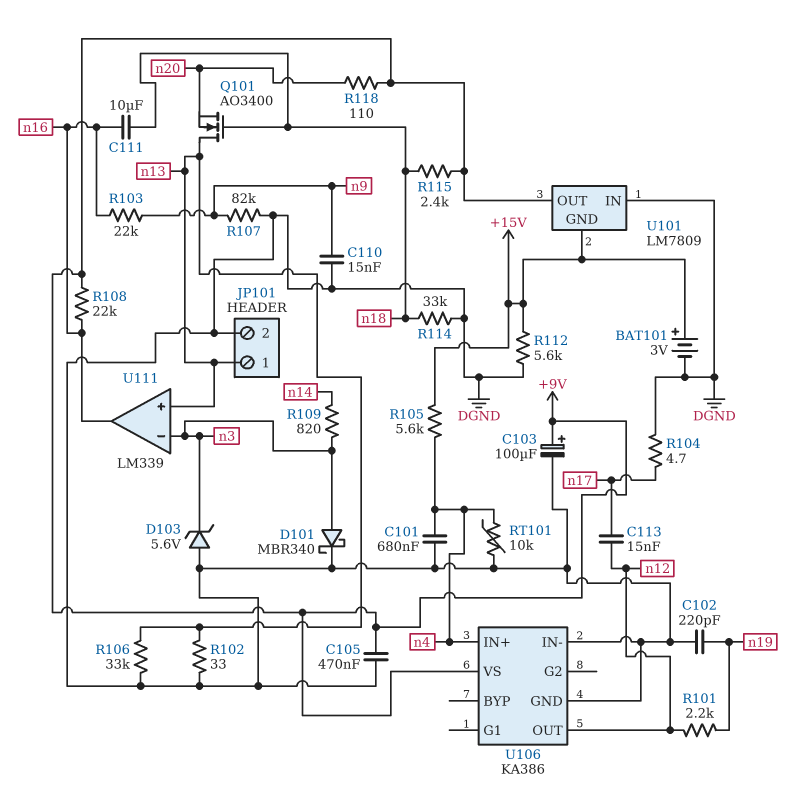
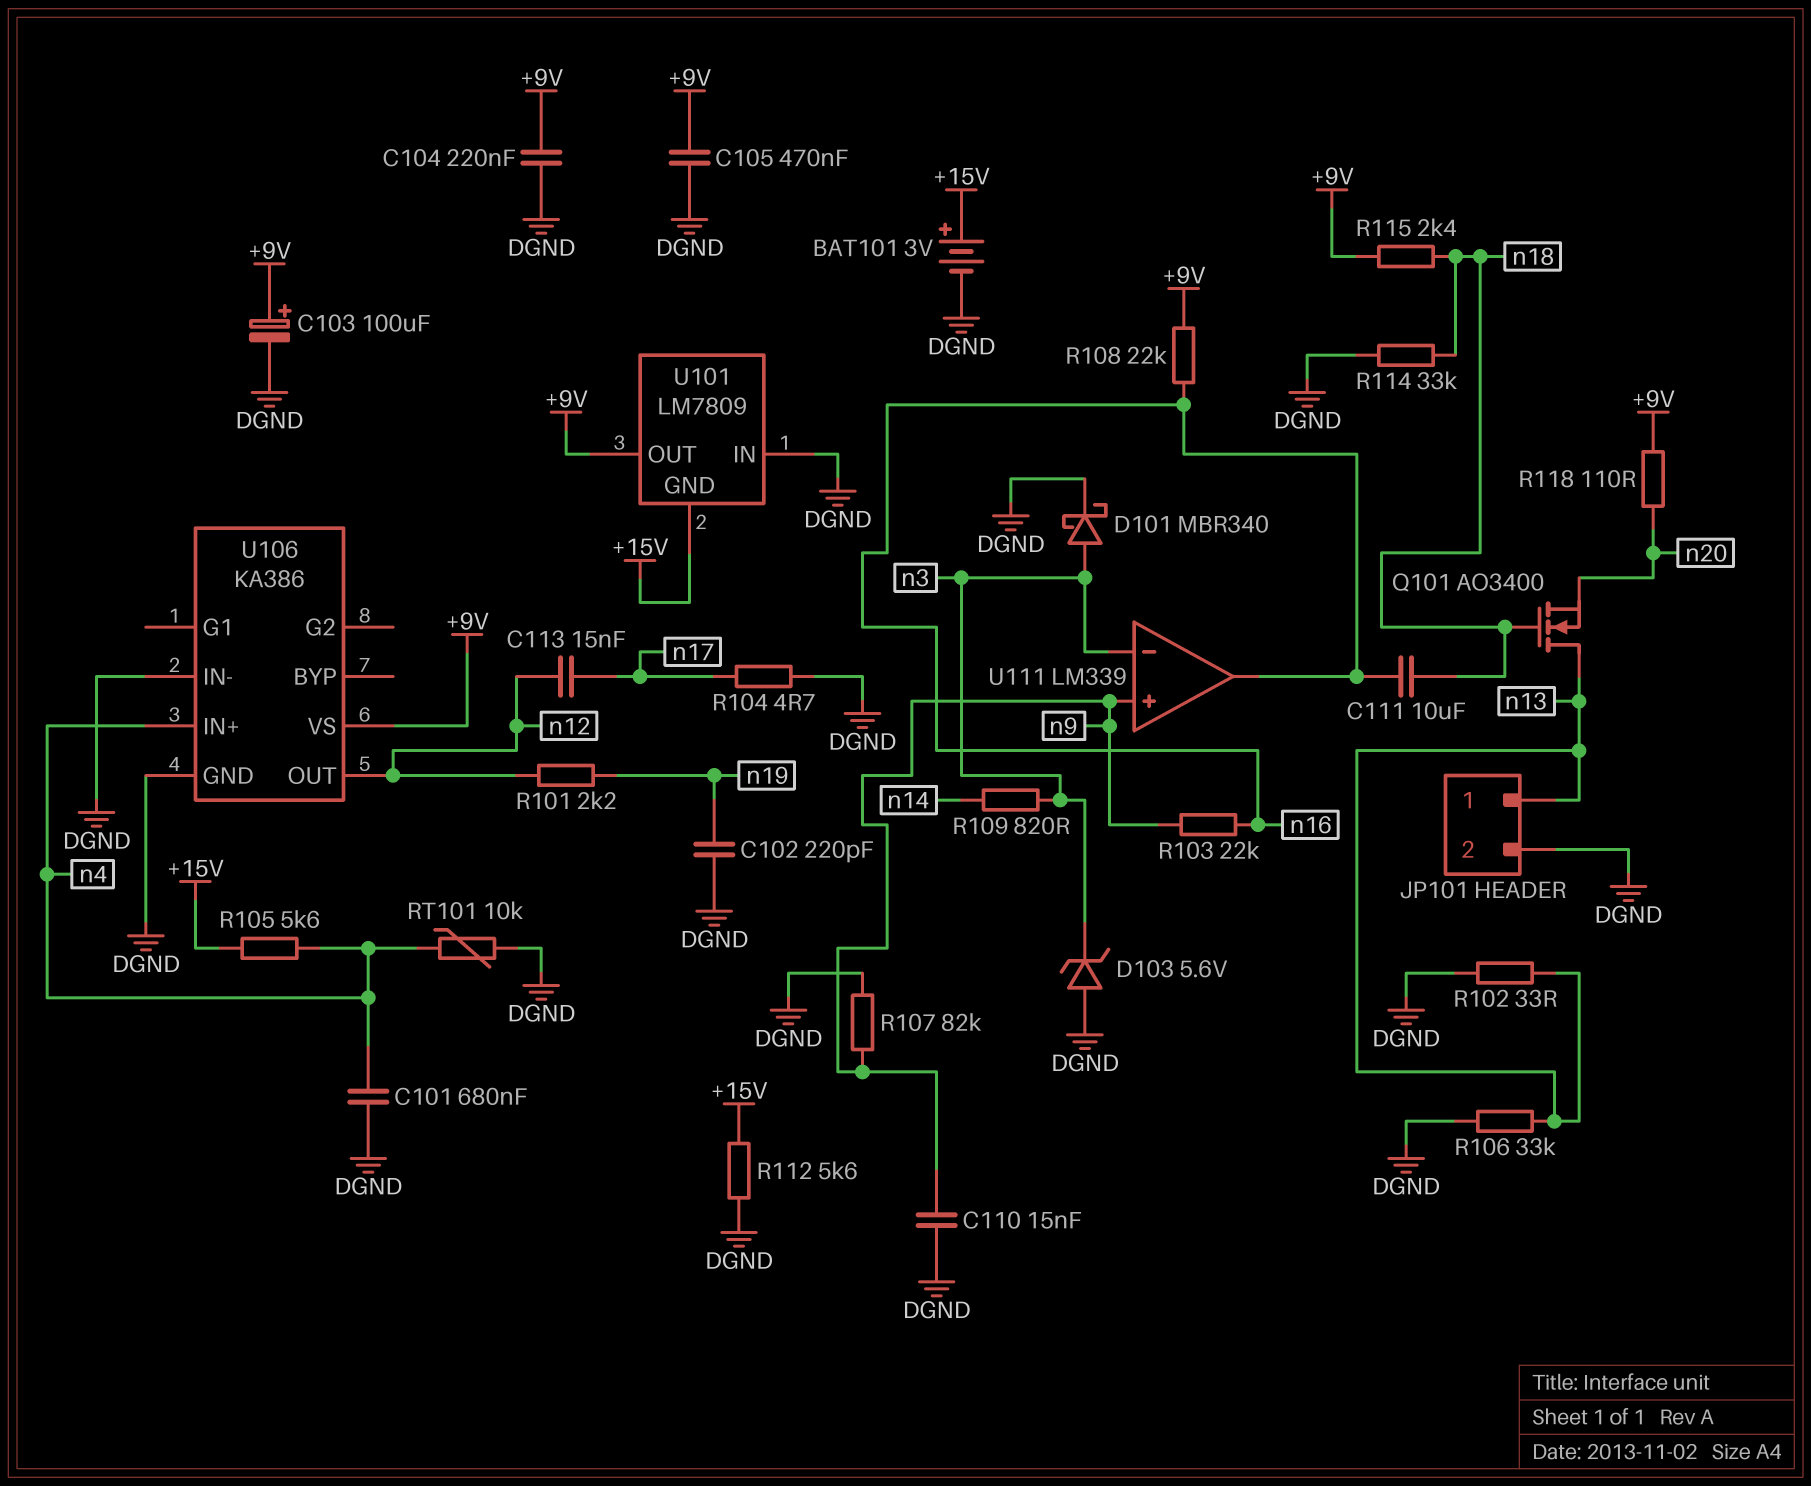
C104: none -> 220nF (+9V, DGND)
U111 pin in+: n13 -> n9

